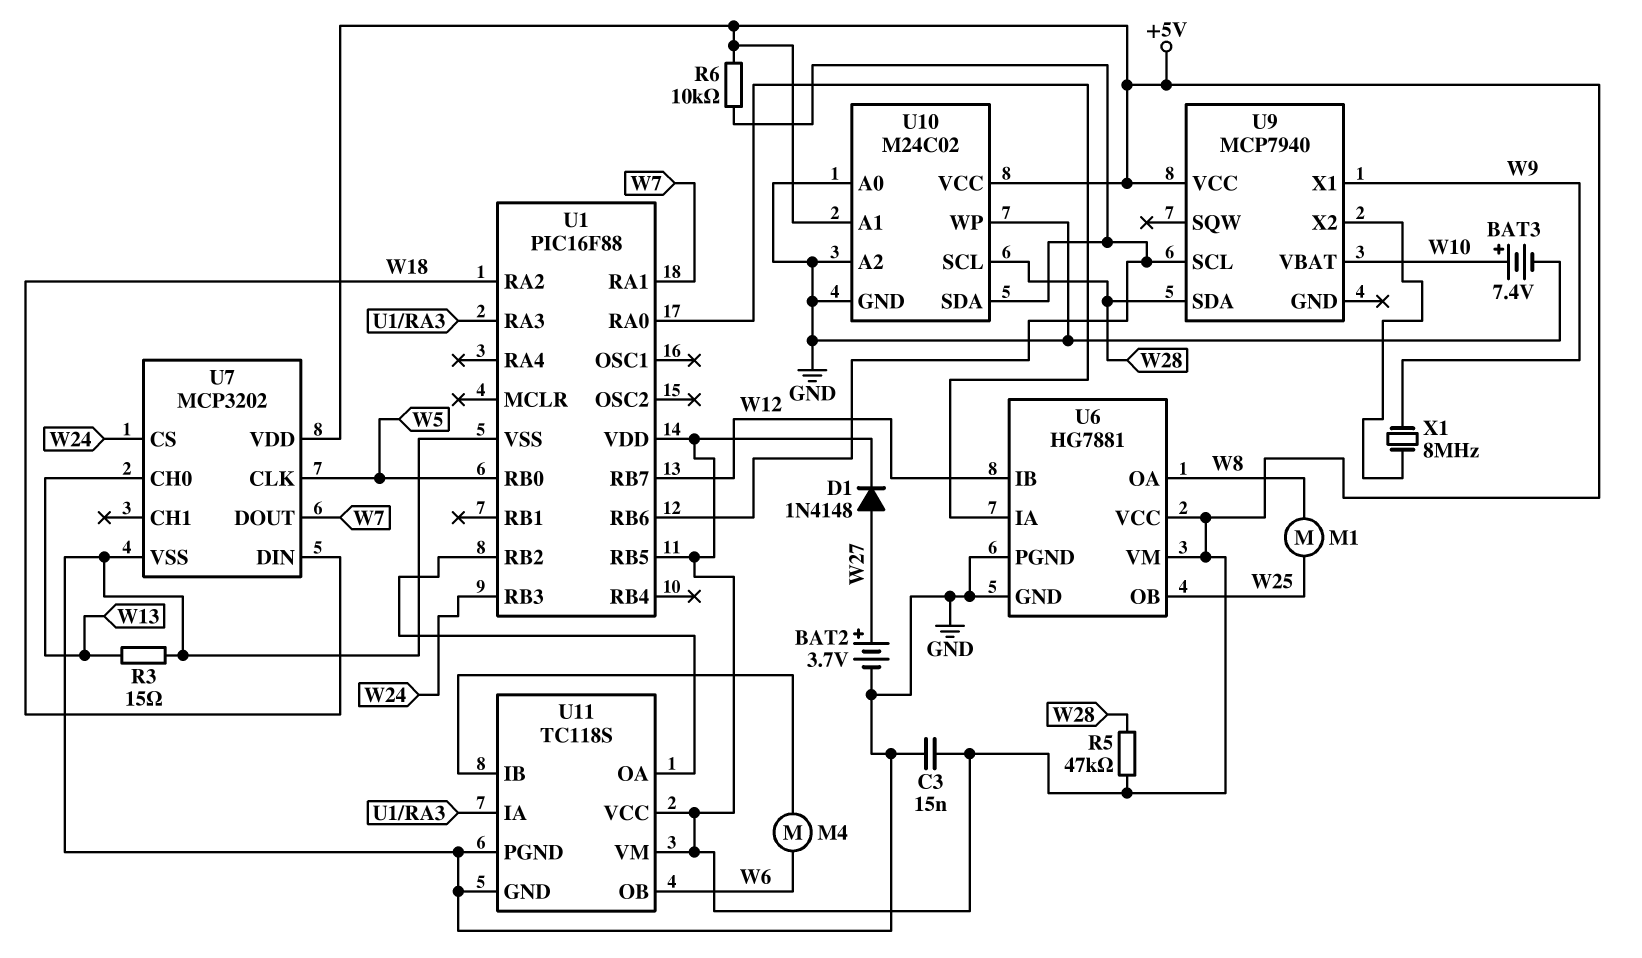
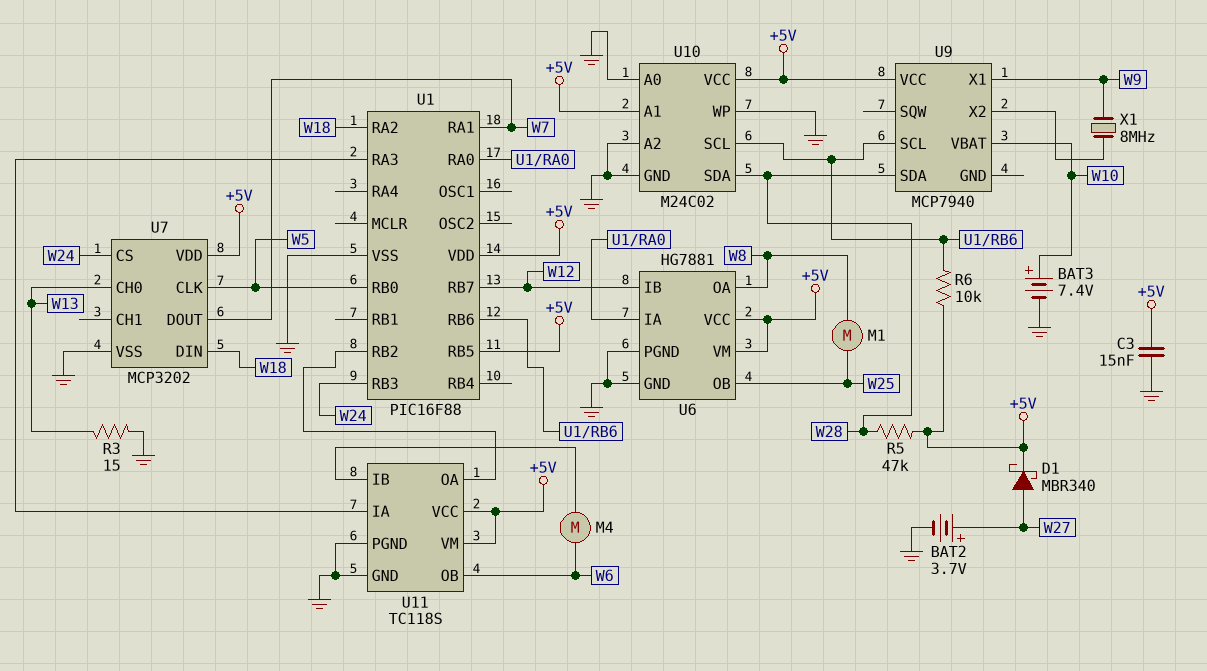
D1: diode 1N4148 (A W27, K +5V) -> schottky MBR340 (A W27, K +5V)
U10 pin SCL: W28 -> U1/RB6
U10 pin SDA: U1/RB6 -> W28

